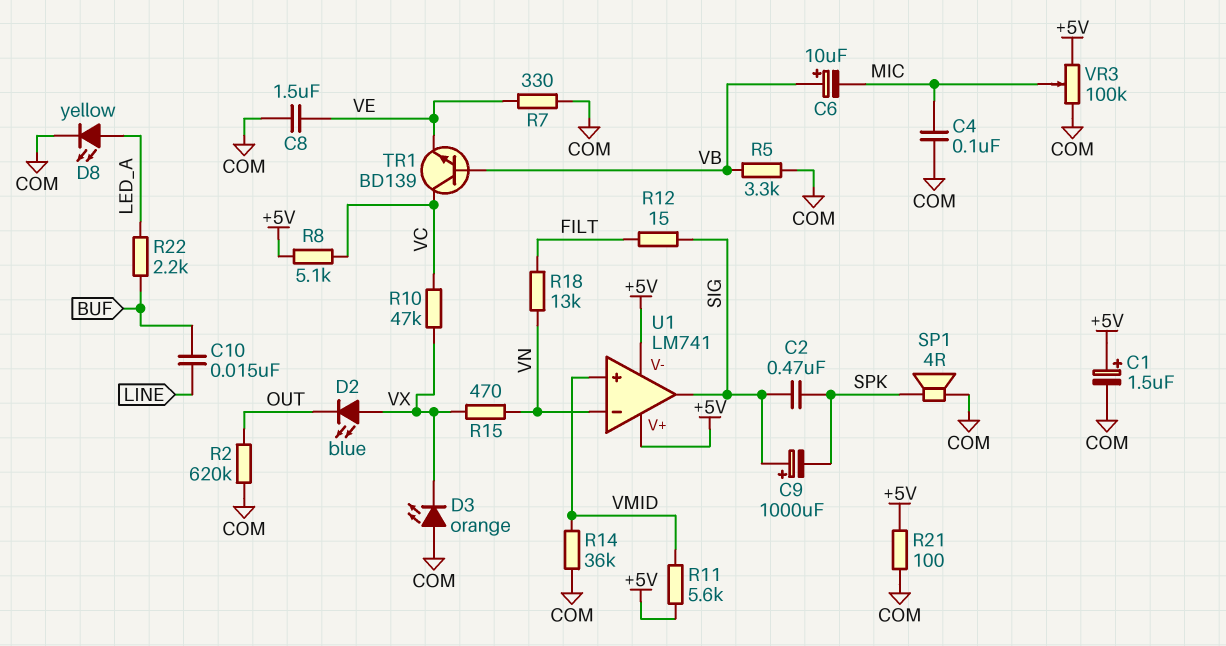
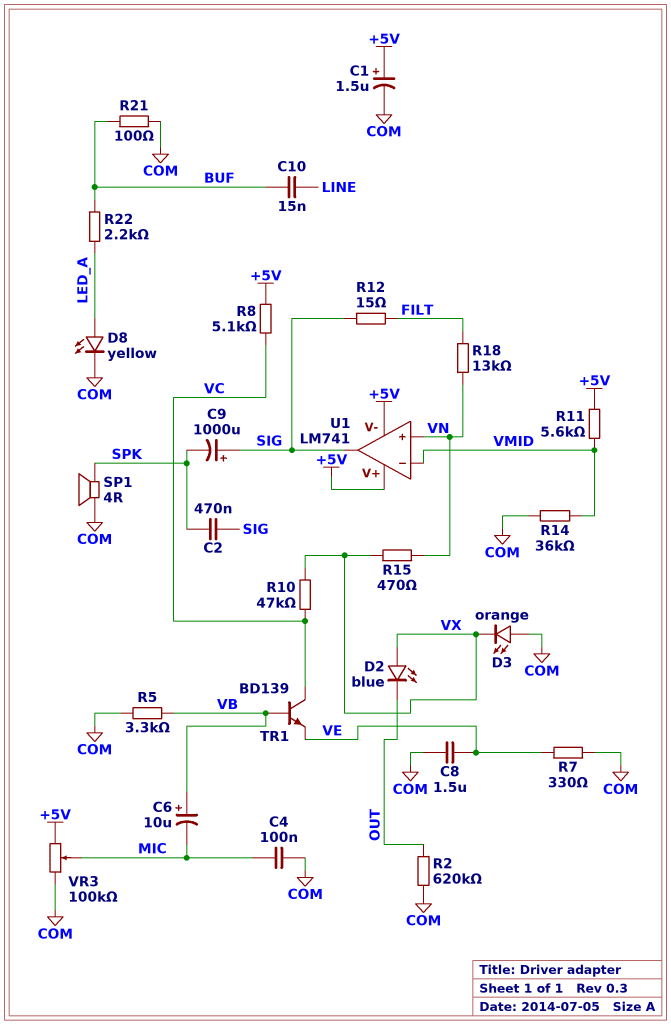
R21: 100 (+5V, COM) -> 100 (BUF, COM)
U1 pin in+: VMID -> VN
U1 pin in-: VN -> VMID

